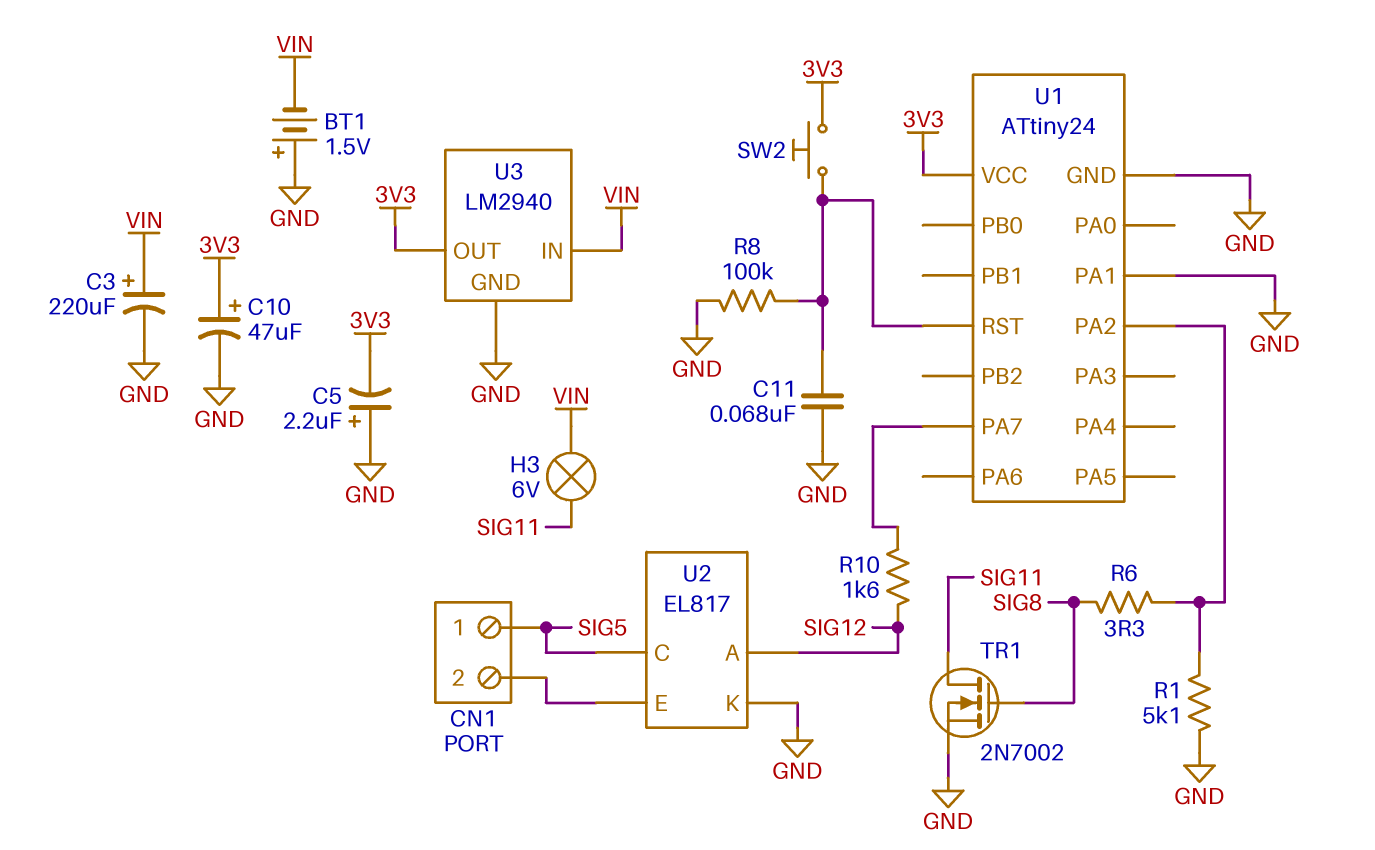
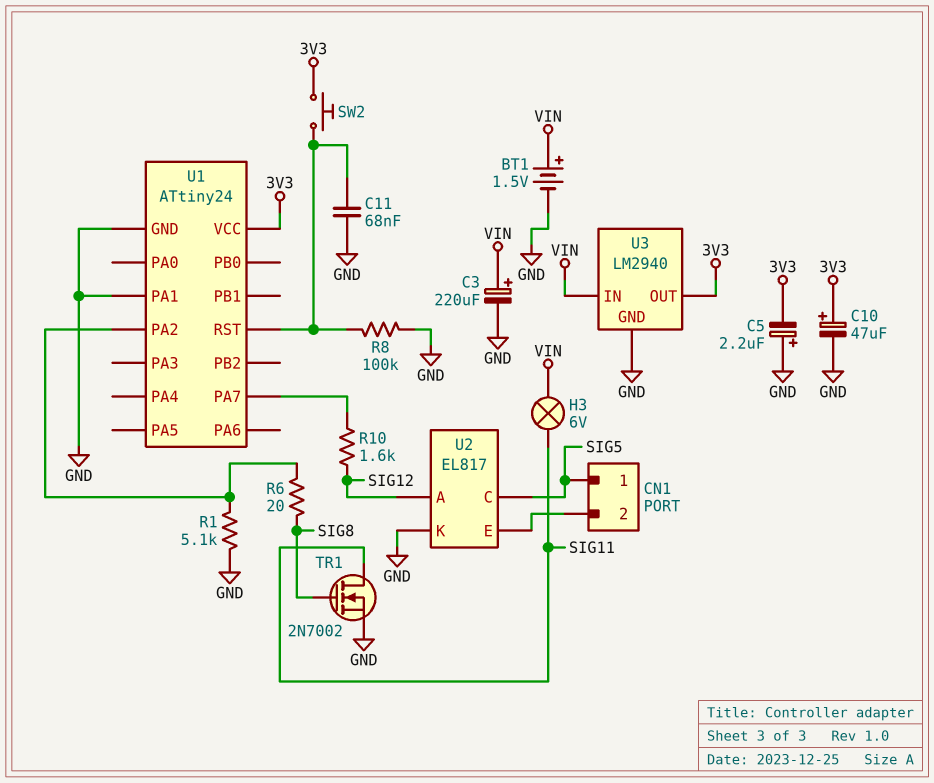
BT1: 1.5V (plus GND, minus VIN) -> 1.5V (plus VIN, minus GND)
R6: 3.3 (SIG8, U1/PA2) -> 20 (SIG8, U1/PA2)

